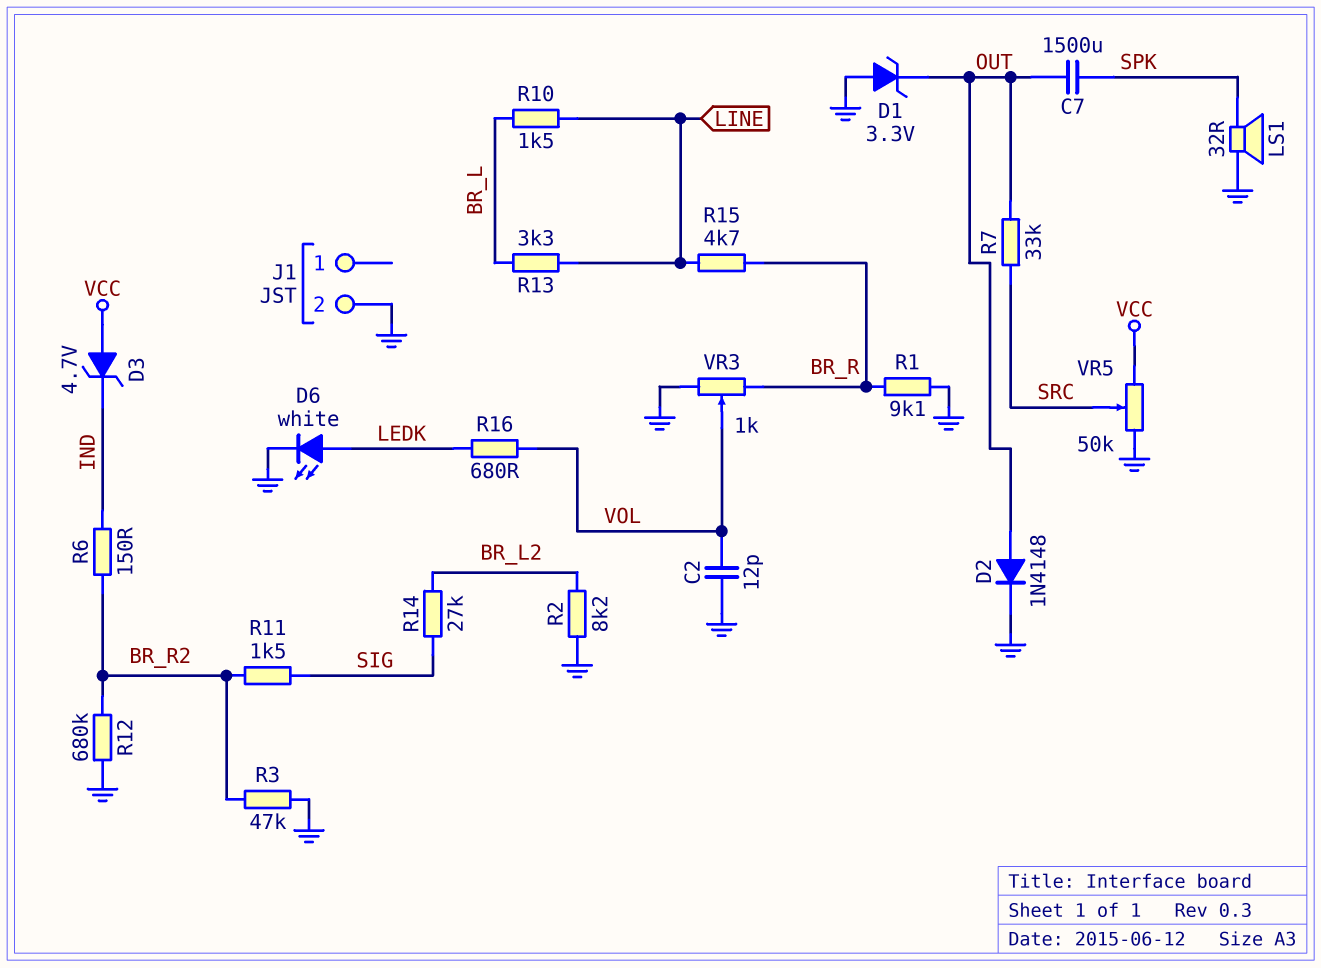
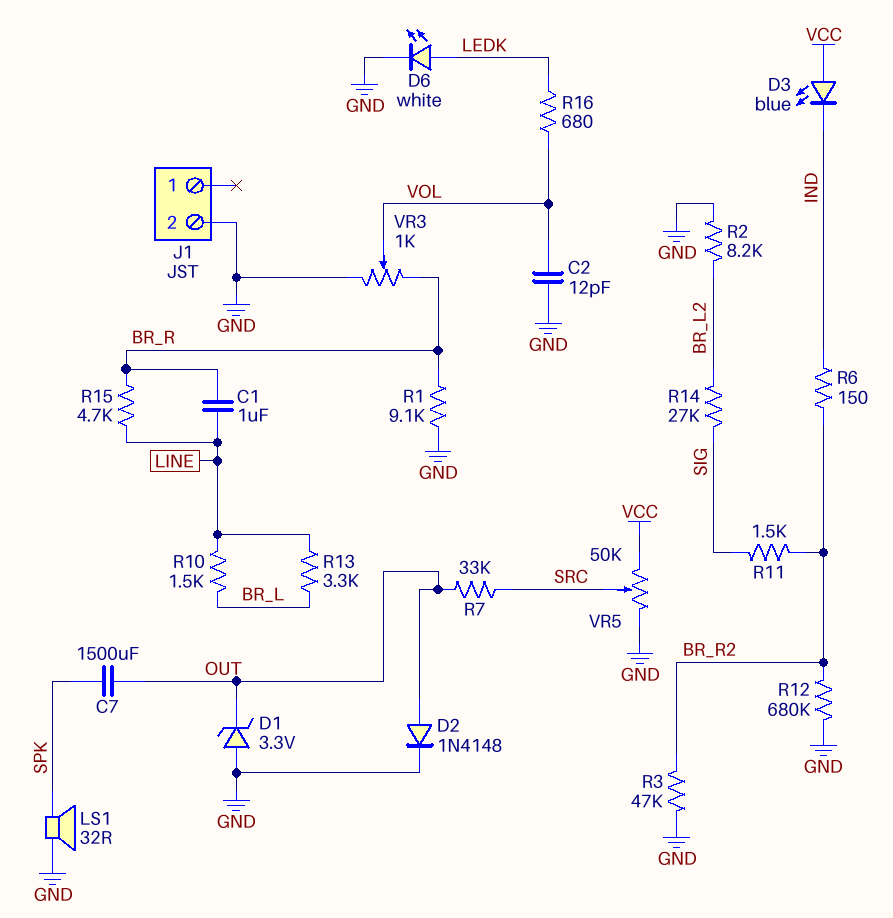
C1: none -> 1uF (BR_R, LINE)
D3: zener 4.7V (A VCC, K IND) -> LED blue (A VCC, K IND)

